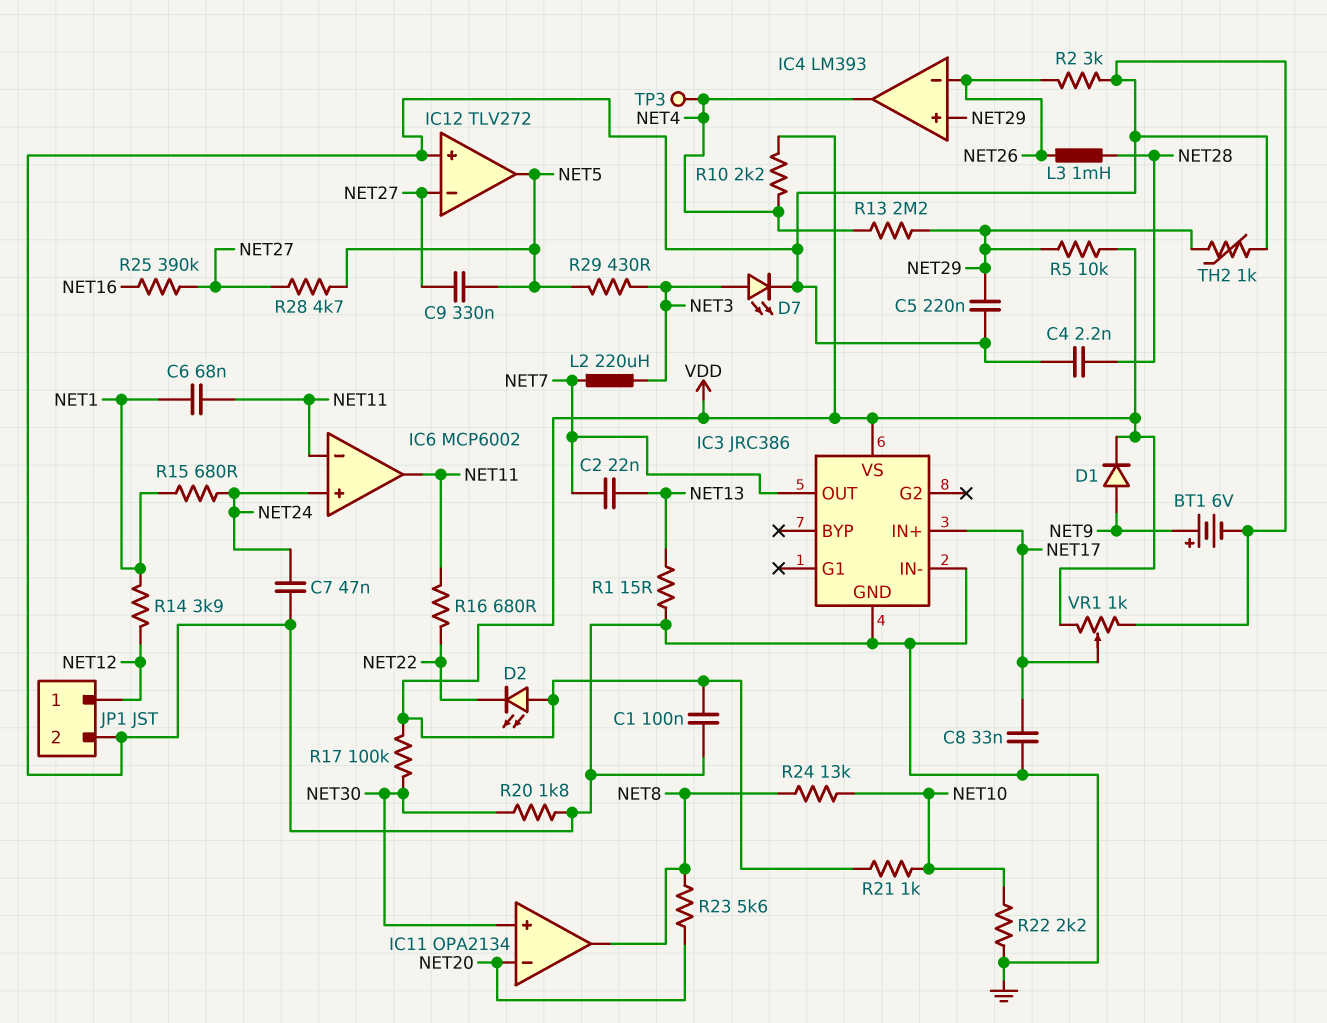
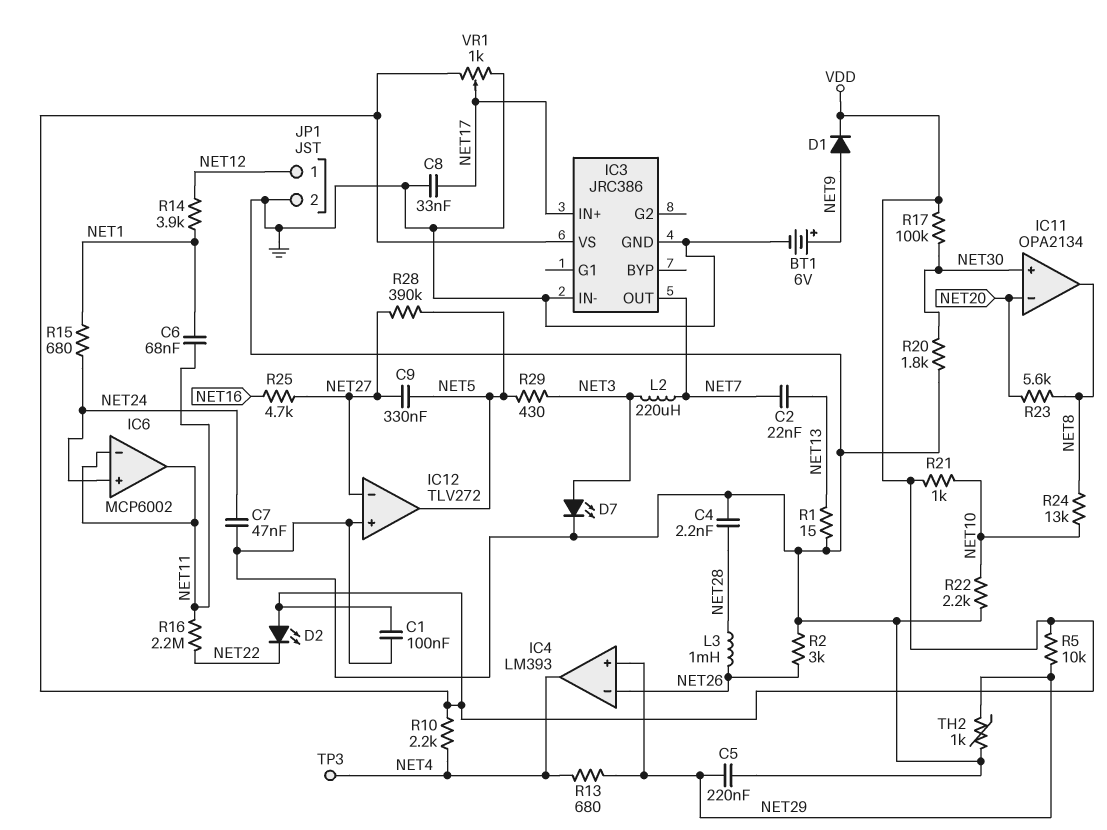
R13: 2.2M (NET4, NET29) -> 680 (NET4, NET29)
R16: 680 (NET11, NET22) -> 2.2M (NET11, NET22)
R25: 390k (NET16, NET27) -> 4.7k (NET16, NET27)
R28: 4.7k (NET5, NET27) -> 390k (NET5, NET27)

